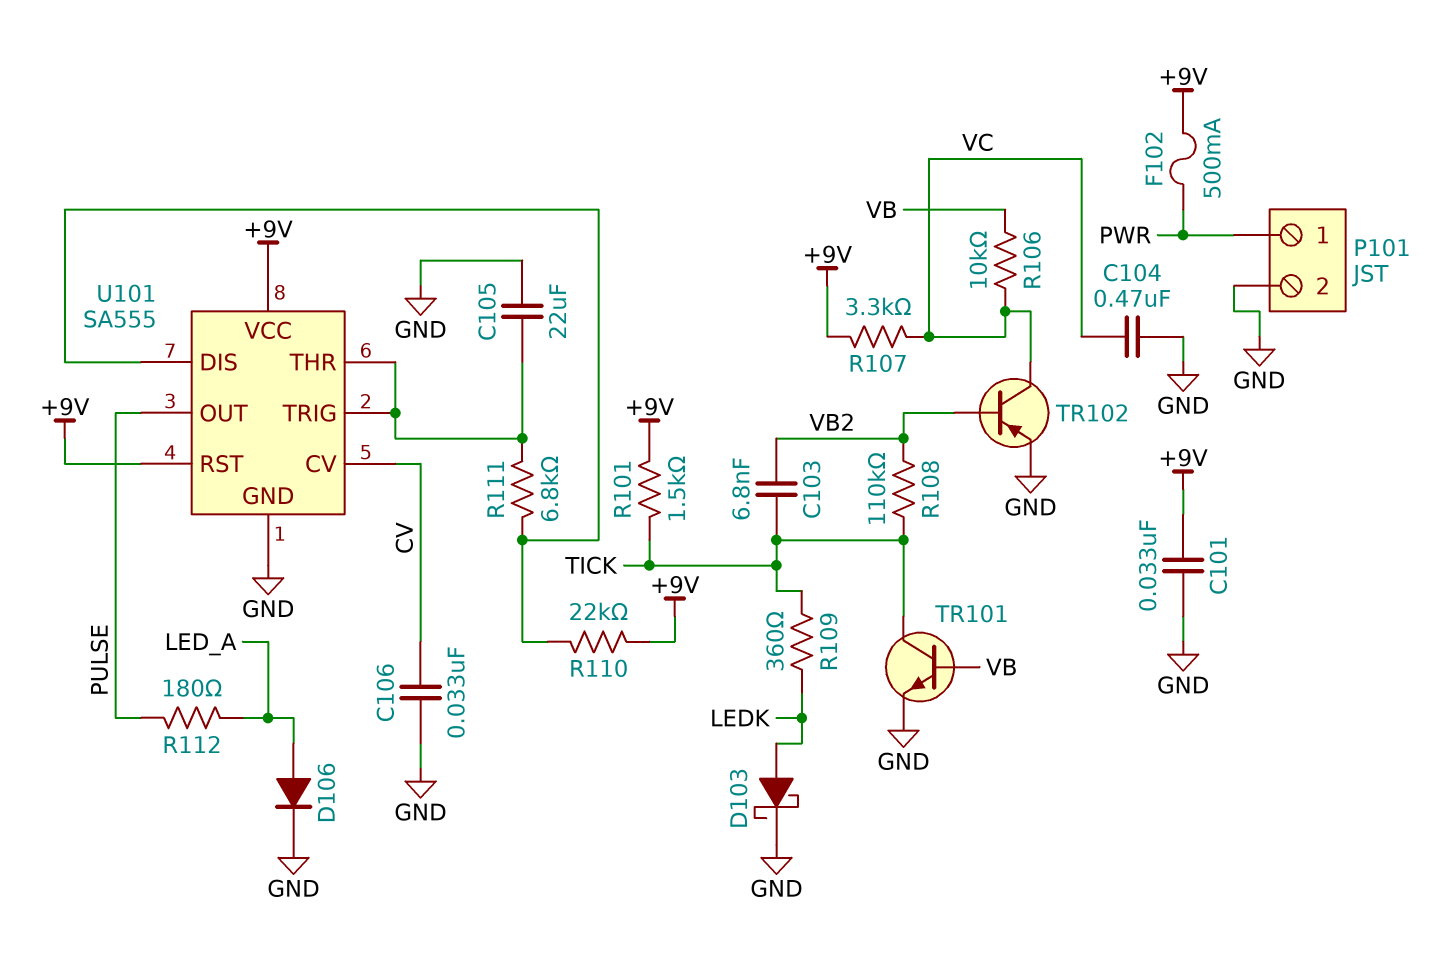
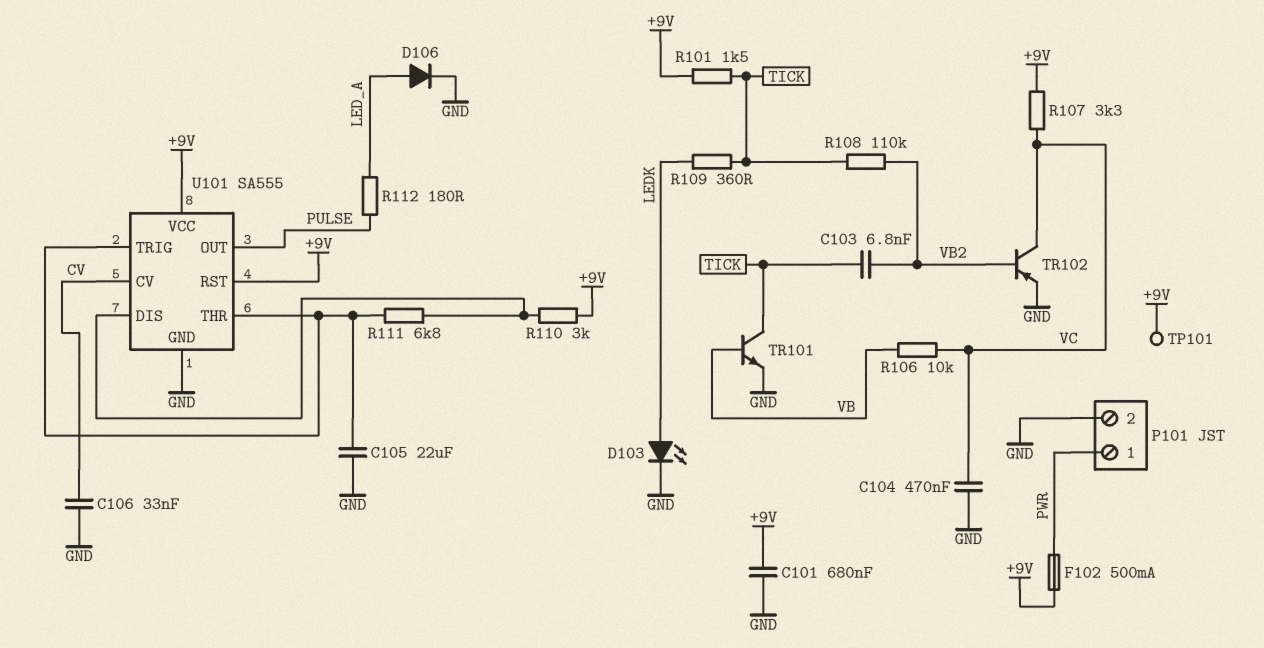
C101: 33nF (+9V, GND) -> 680nF (+9V, GND)
D103: schottky (A LEDK, K GND) -> LED (A LEDK, K GND)
R110: 22k (+9V, U101/DIS) -> 3k (+9V, U101/DIS)
TP101: none -> test point (+9V)

